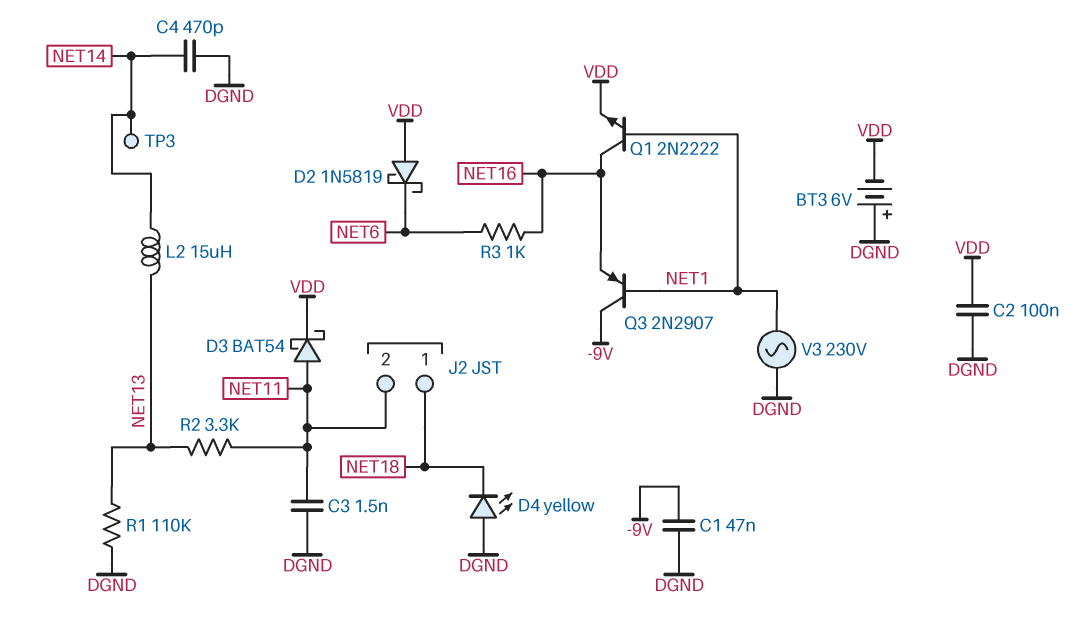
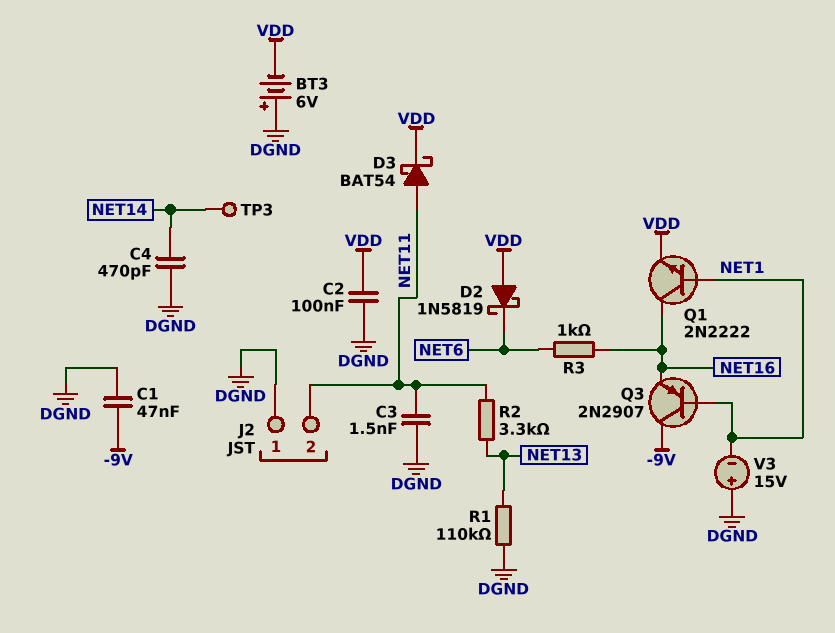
D4: LED yellow (A DGND, K NET18) -> none
J2 pin 1: NET18 -> DGND
L2: 15uH (NET13, NET14) -> none
V3: AC 230V (DGND, NET1) -> 15V (plus DGND, minus NET1)

